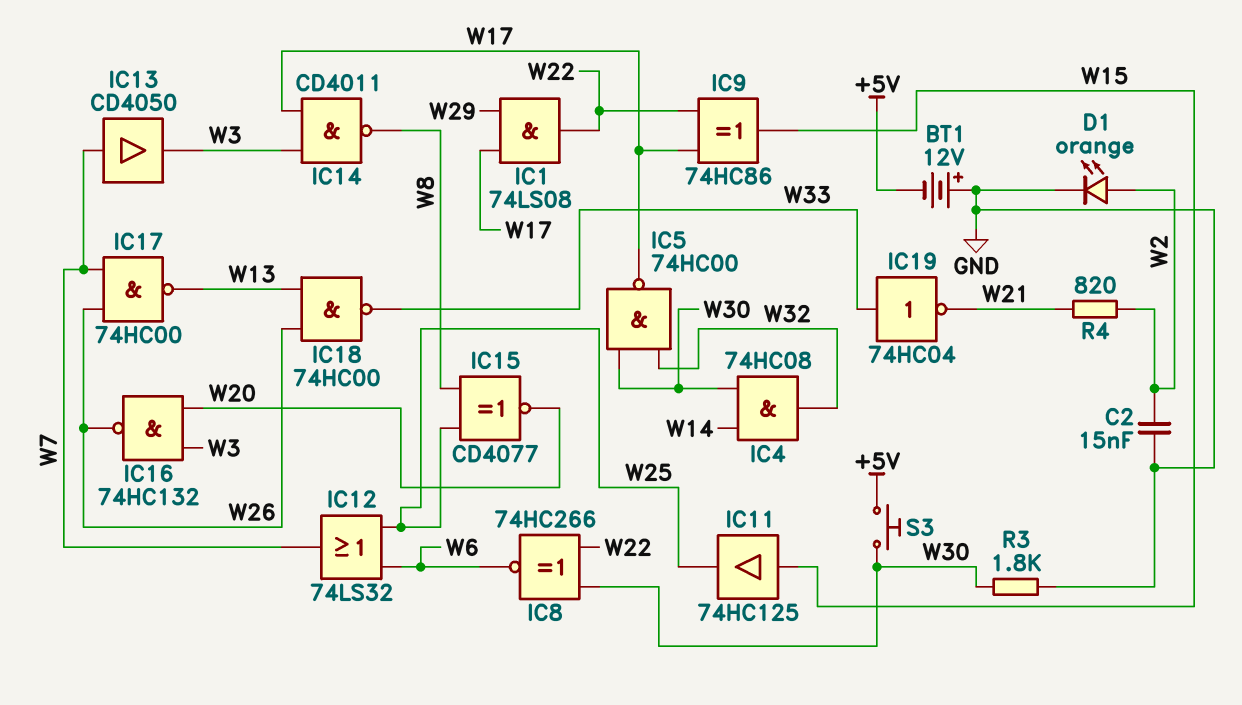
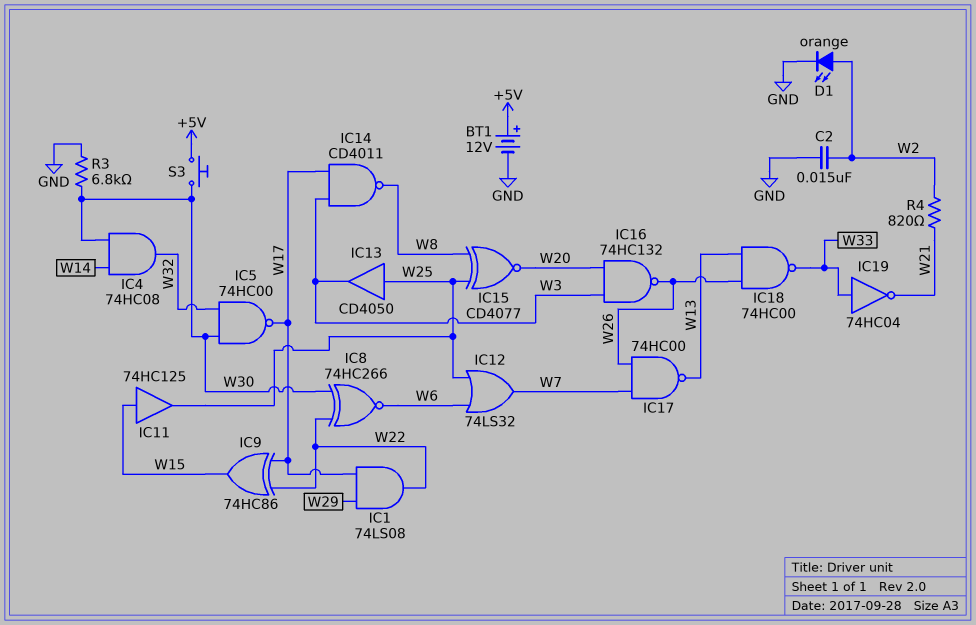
BT1: 12V (plus GND, minus +5V) -> 12V (plus +5V, minus GND)
IC13: buffer CD4050 (in W7, out W3) -> buffer CD4050 (in W25, out W3)
R3: 1.8k (GND, W30) -> 6.8k (GND, W30)

